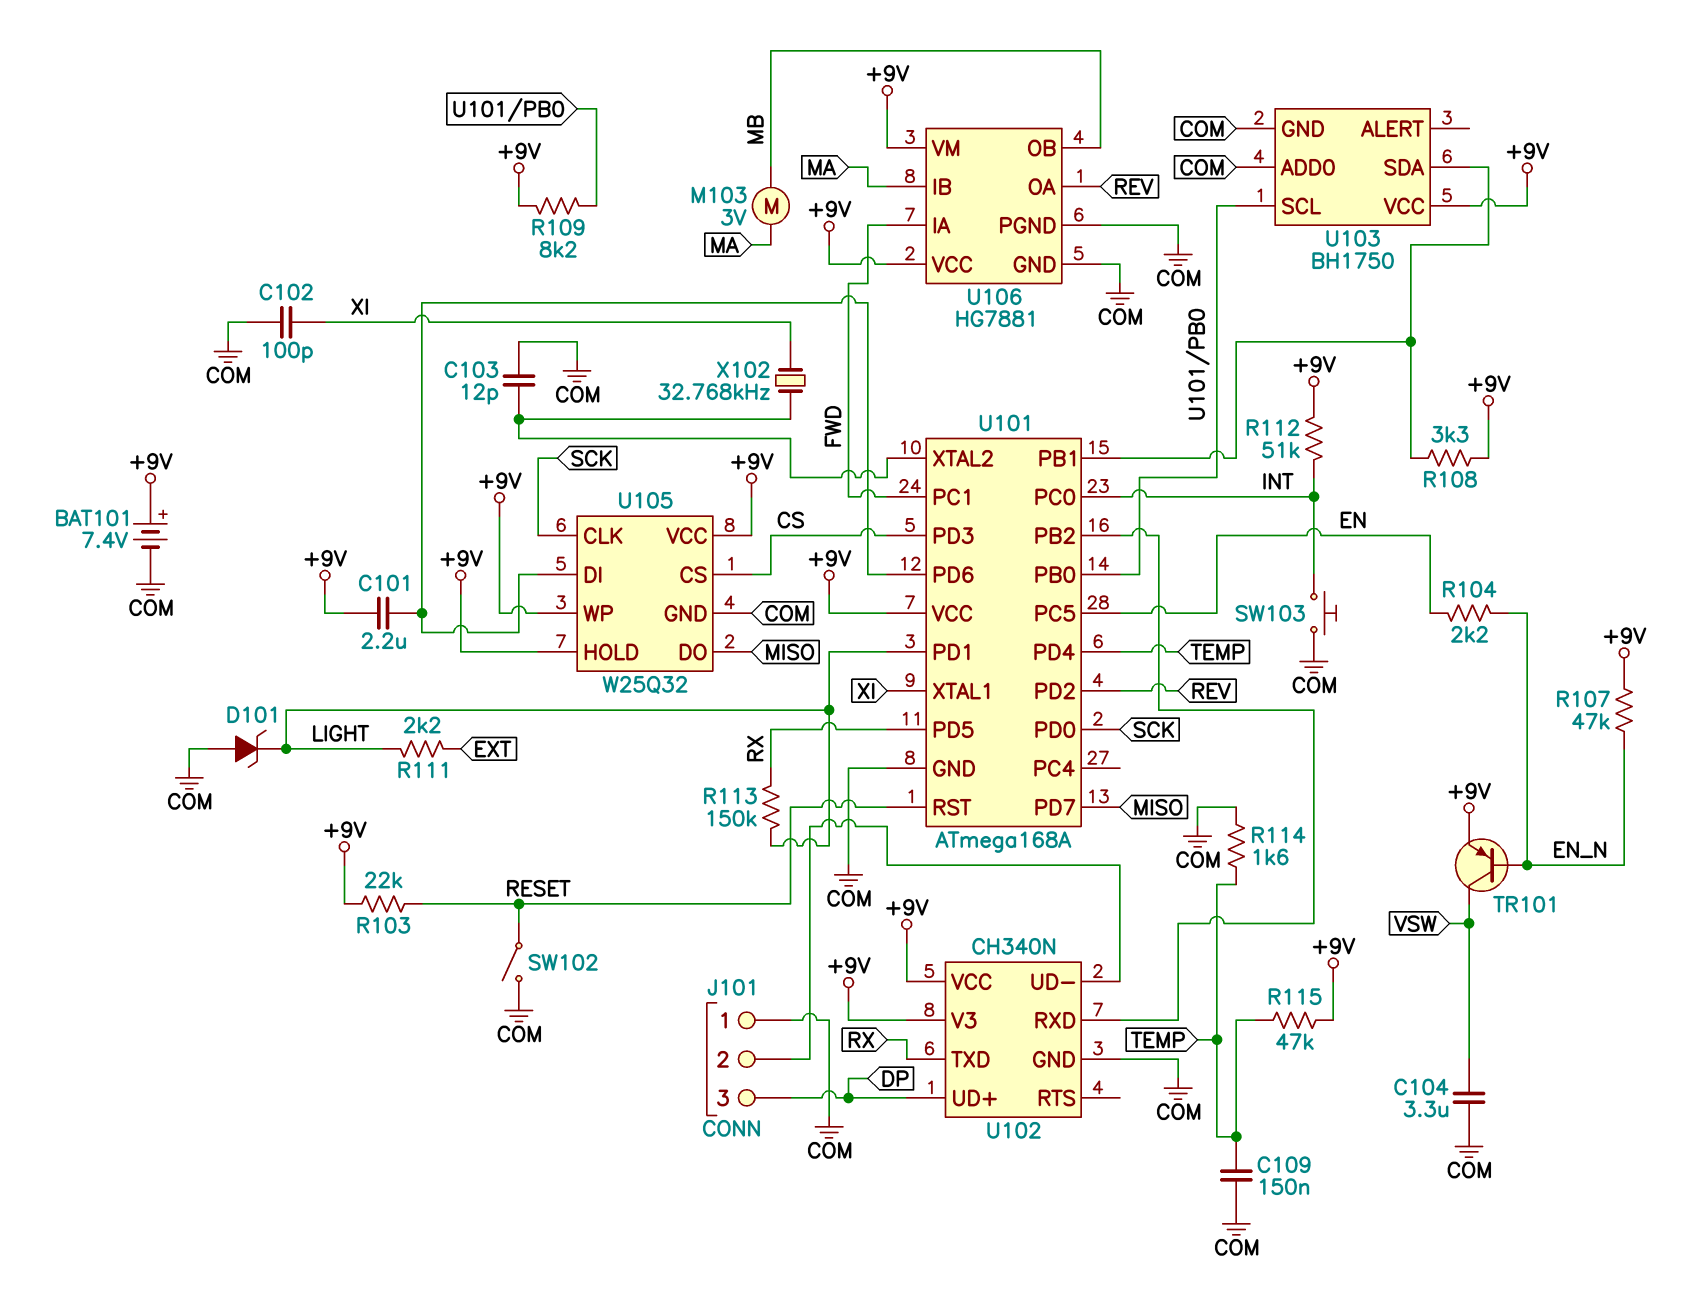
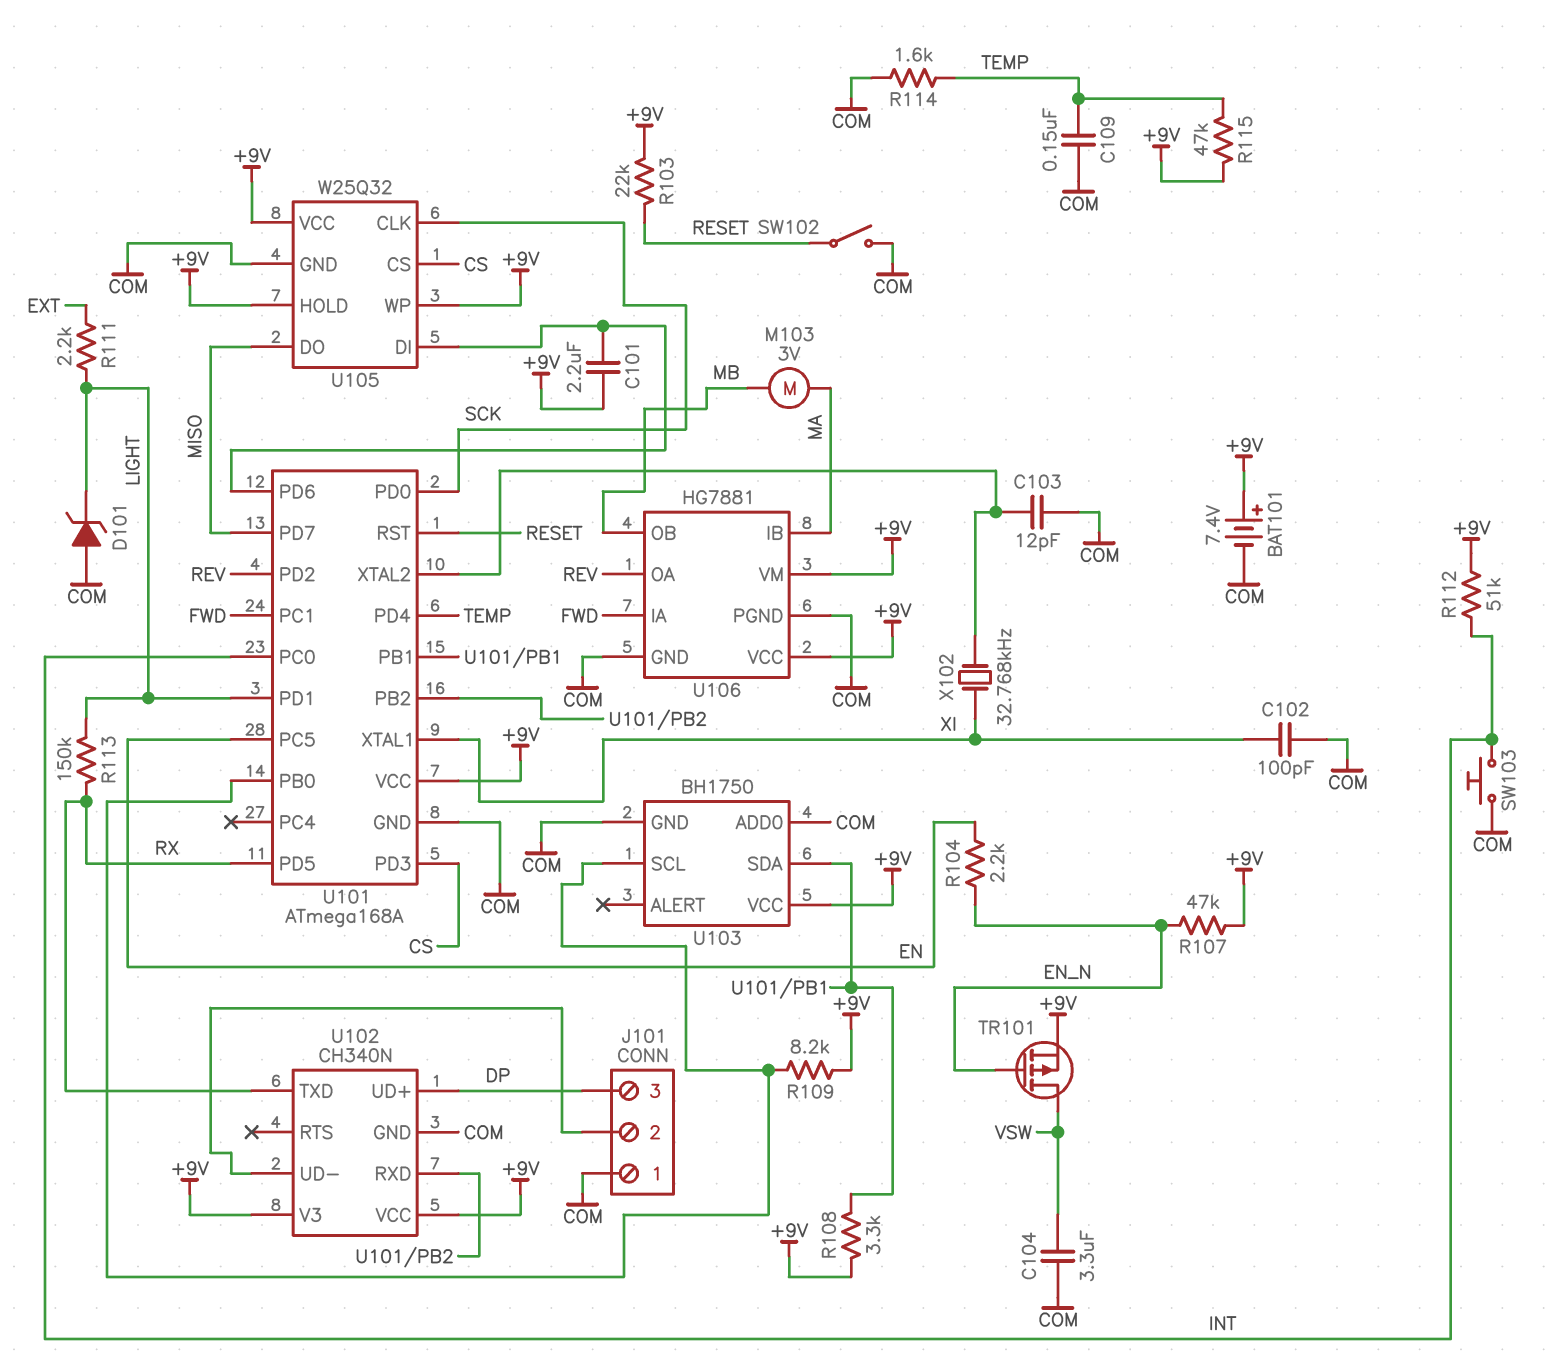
TR101: PNP (B EN_N, C VSW, E +9V) -> PMOS (G EN_N, D VSW, S +9V)

